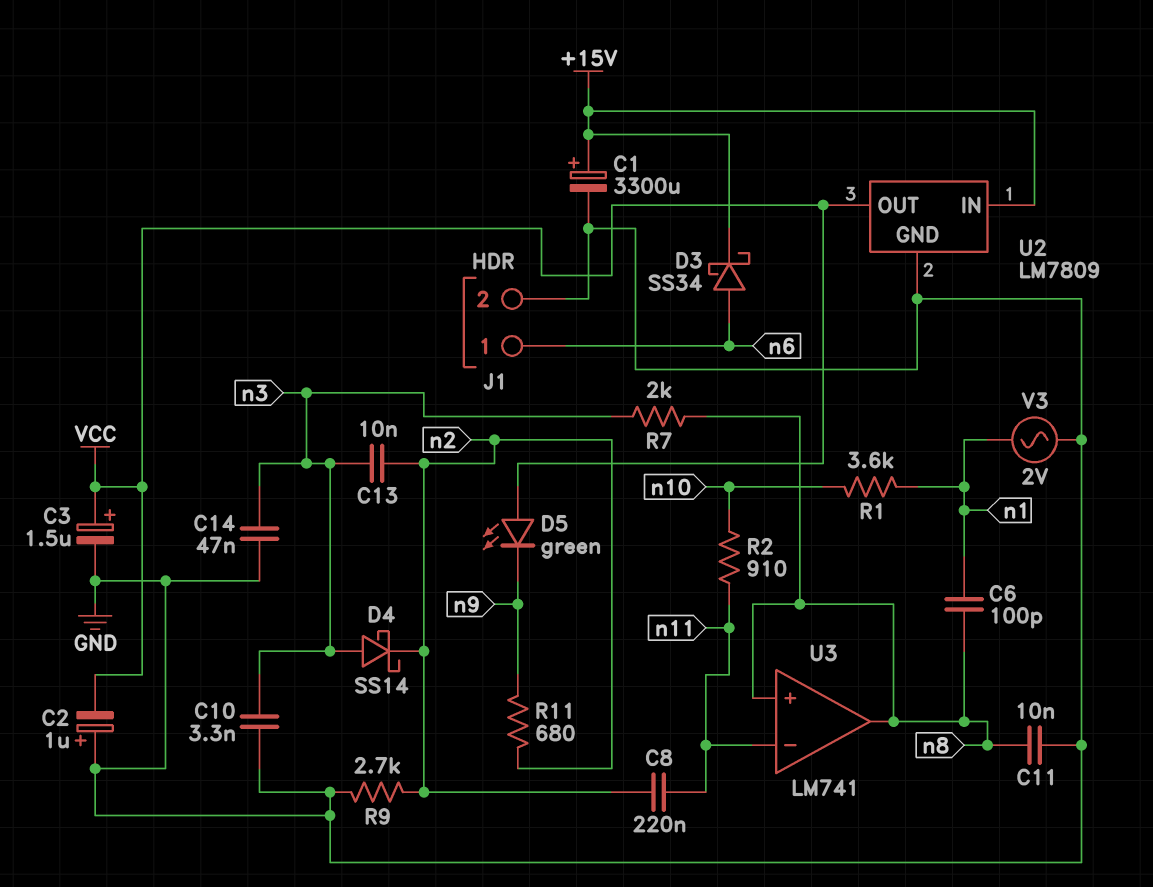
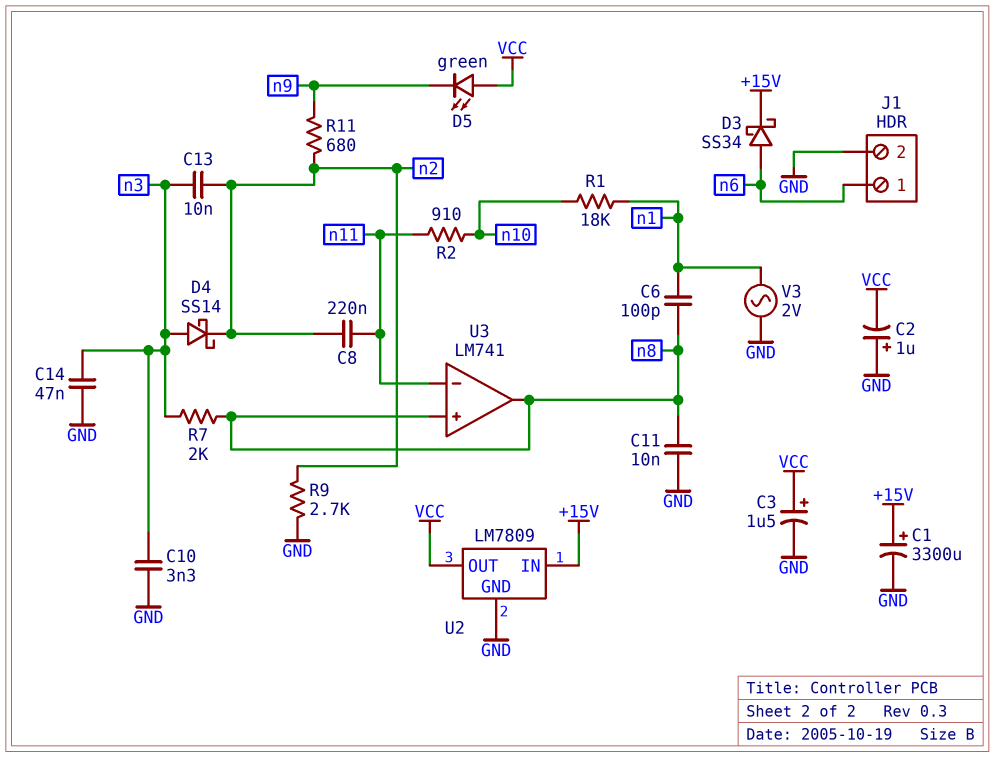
R1: 3.6k (n1, n10) -> 18k (n1, n10)

